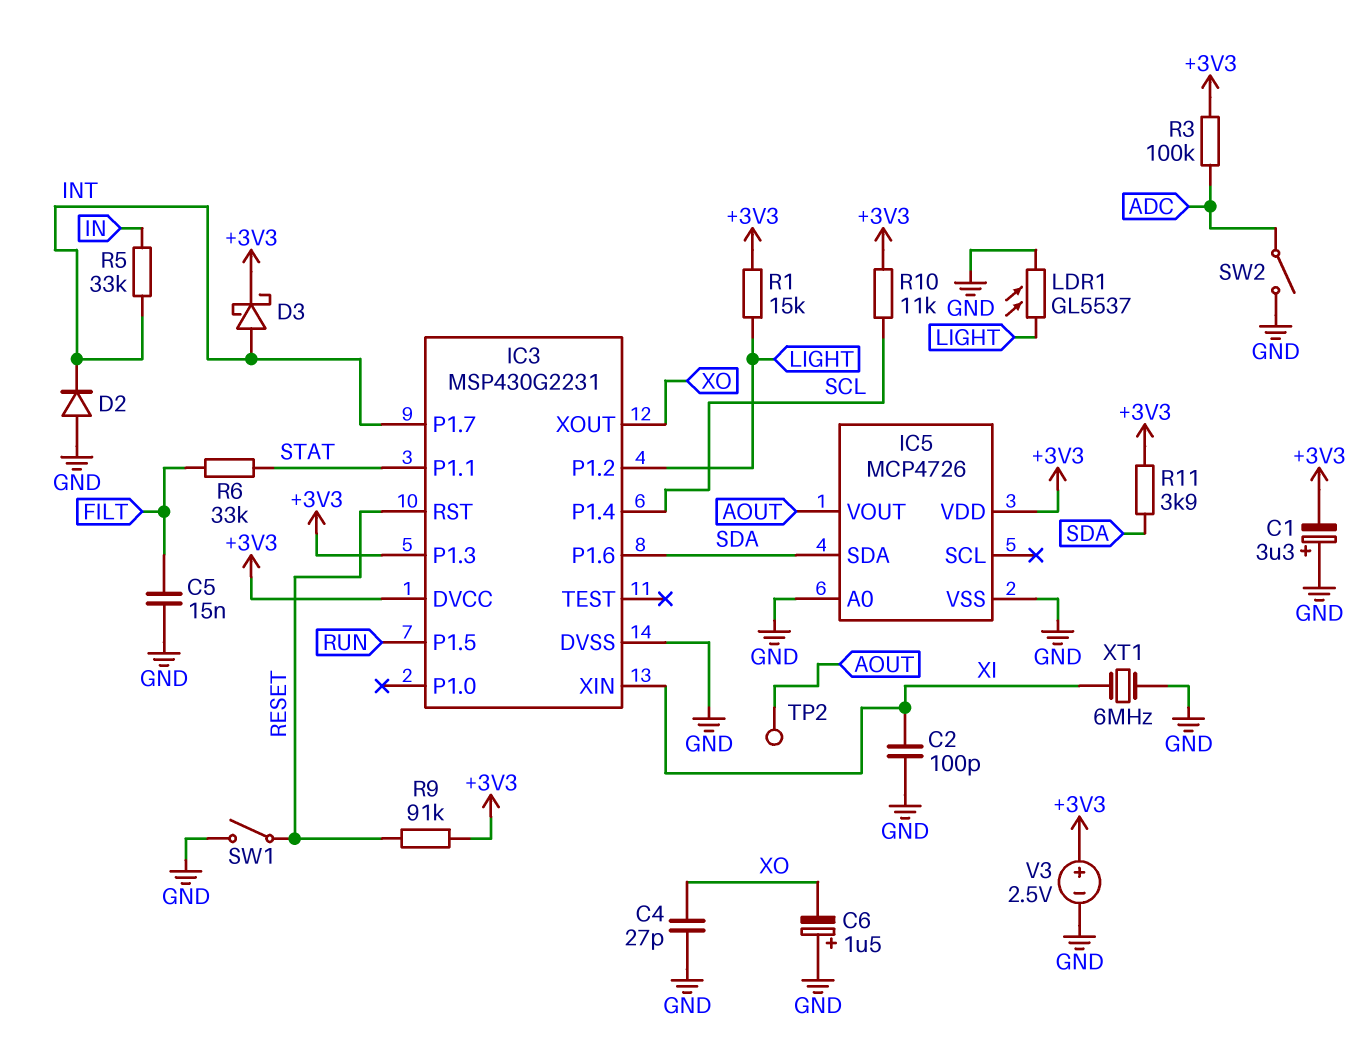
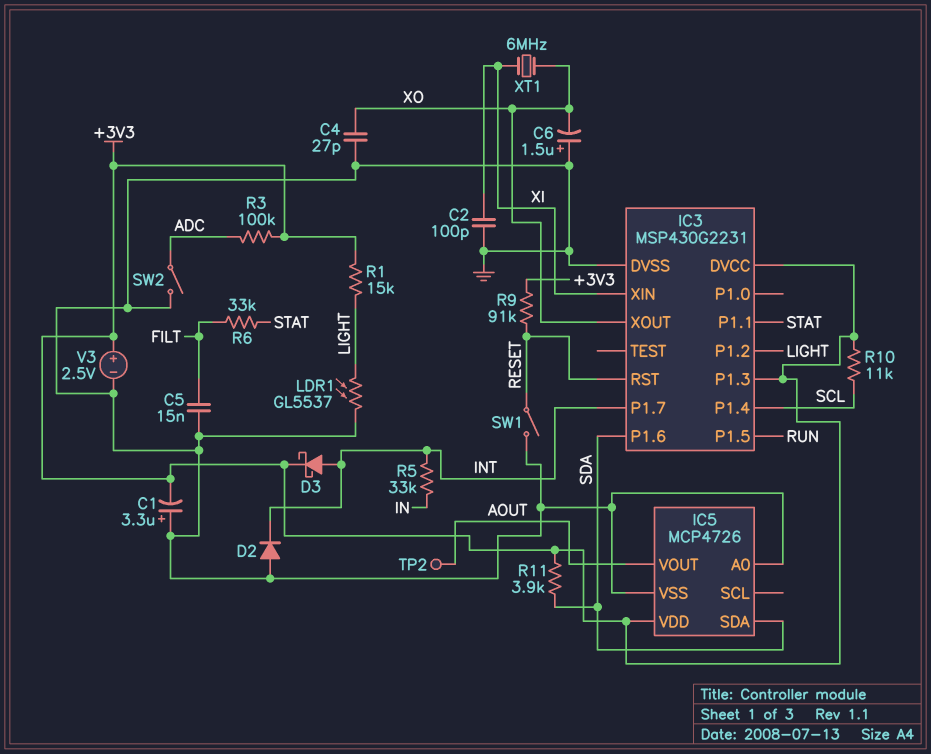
XT1: 6MHz (GND, XI) -> 6MHz (XI, XO)

